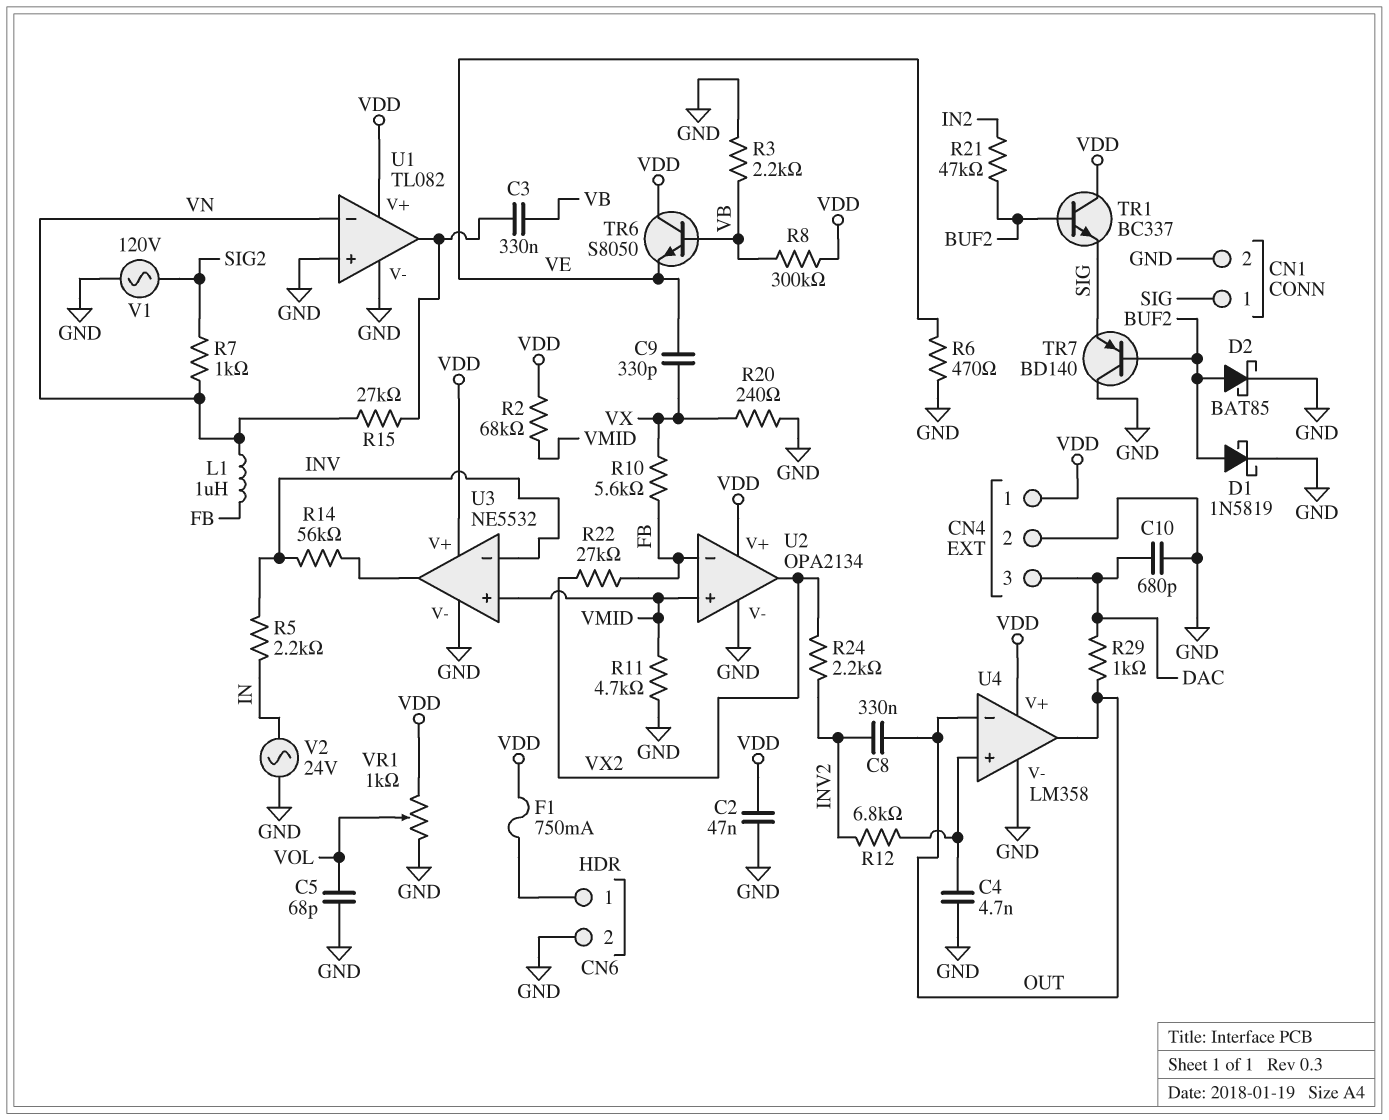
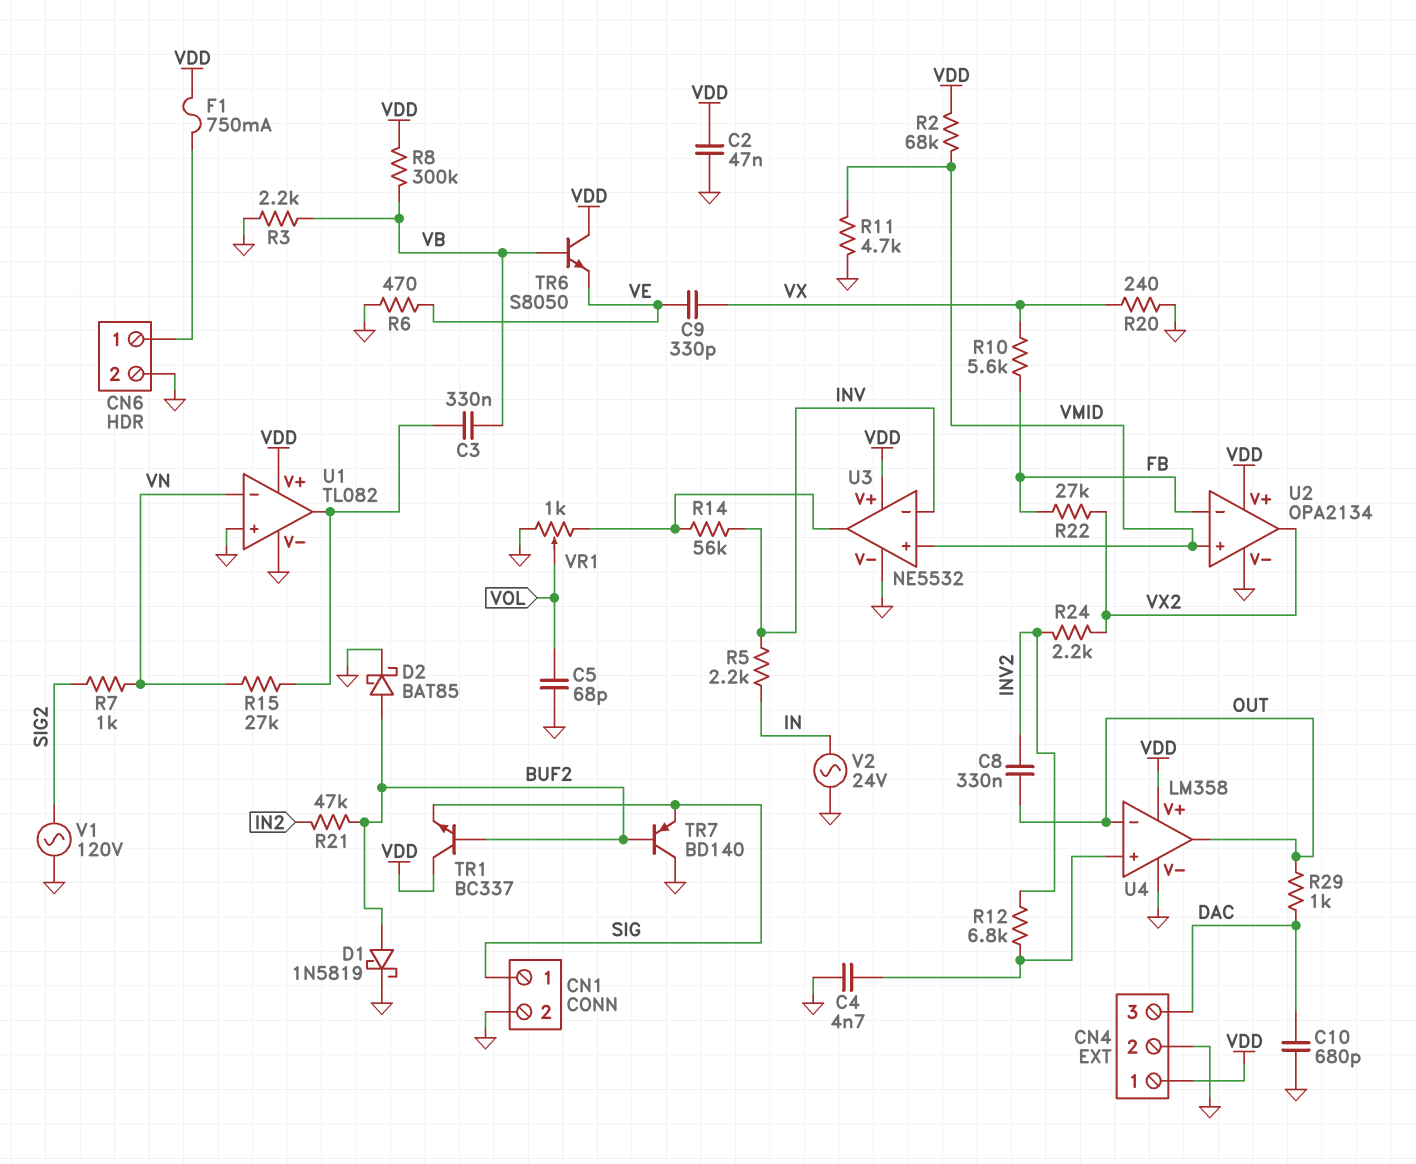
L1: 1uH (FB, VN) -> none
VR1: 1k (GND, VDD, wiper VOL) -> 1k (GND, U3/out, wiper VOL)

